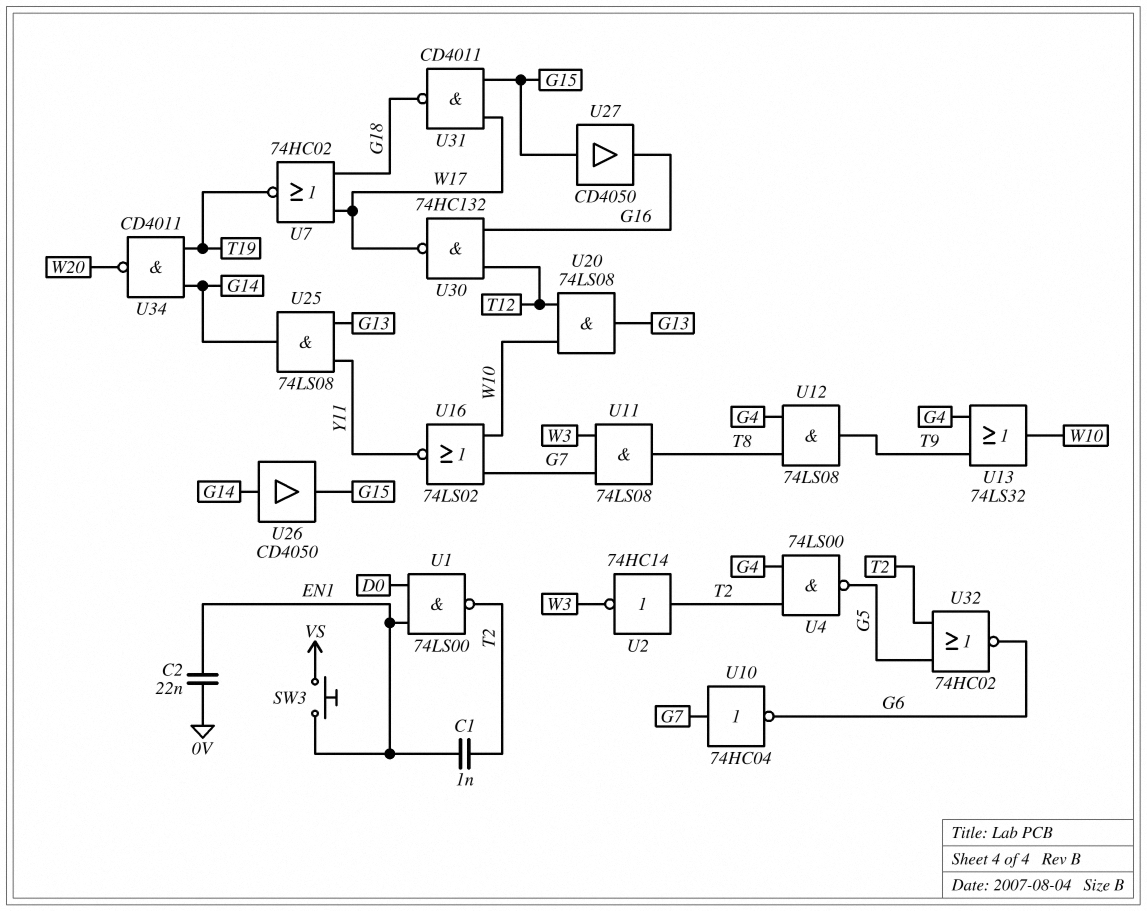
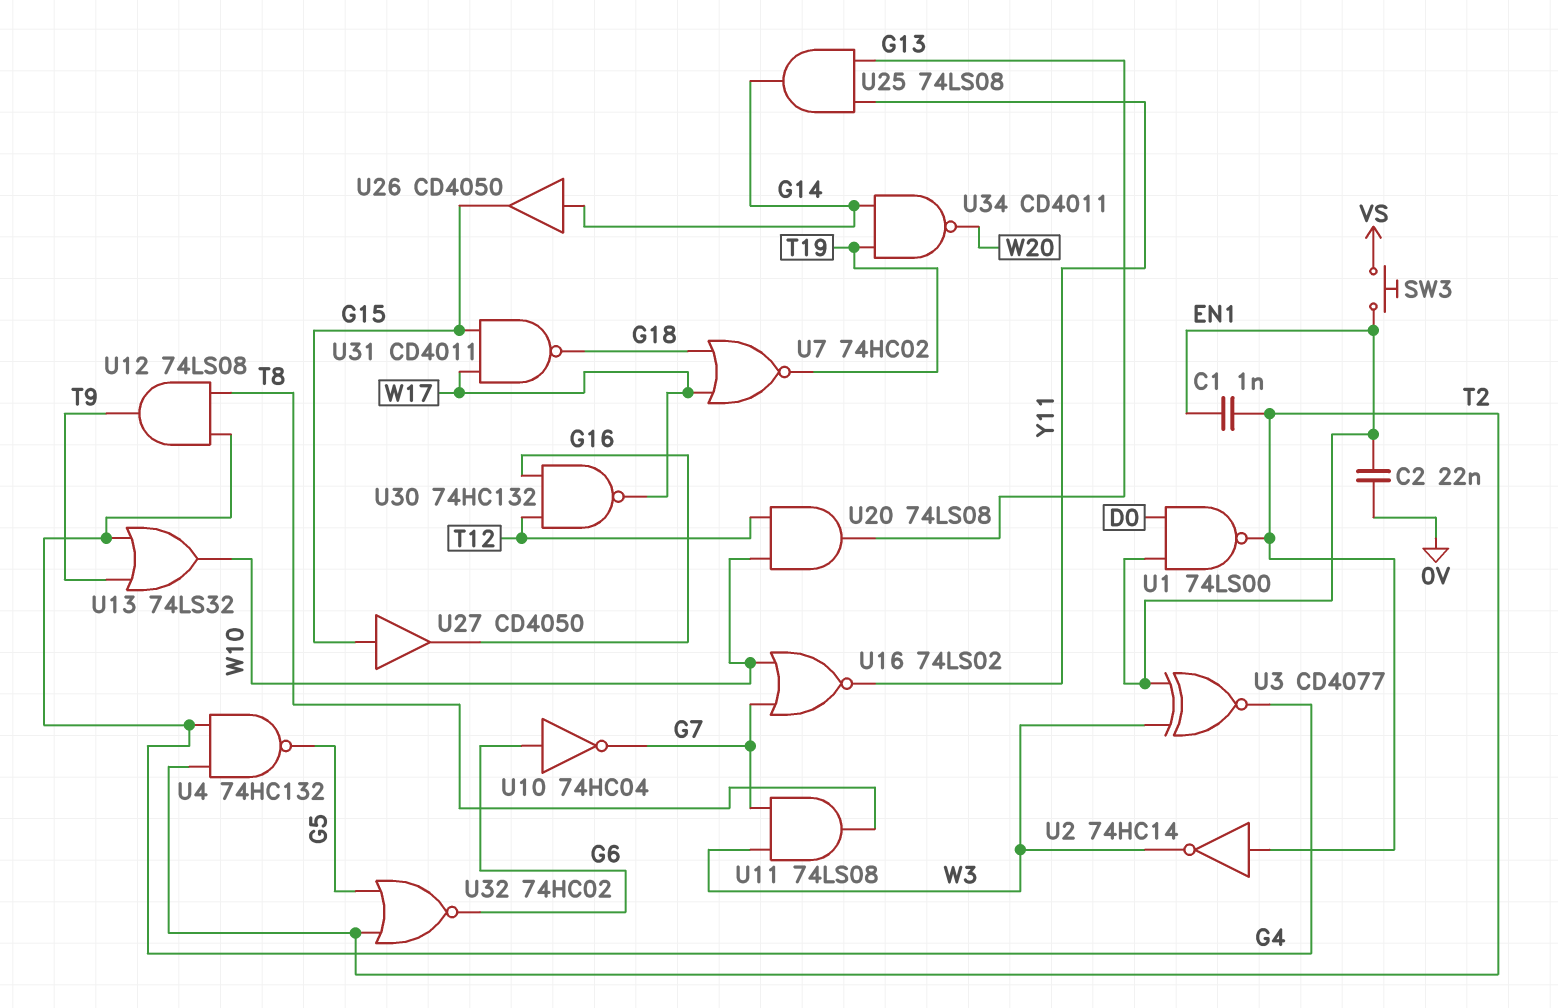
U3: none -> XNOR CD4077 (in EN1, in W3, out G4)
U4: NAND 74LS00 (in G4, in T2, out G5) -> NAND 74HC132 (in G4, in T2, out G5)
U10: NOT 74HC04 (in G7, out G6) -> NOT 74HC04 (in G6, out G7)

